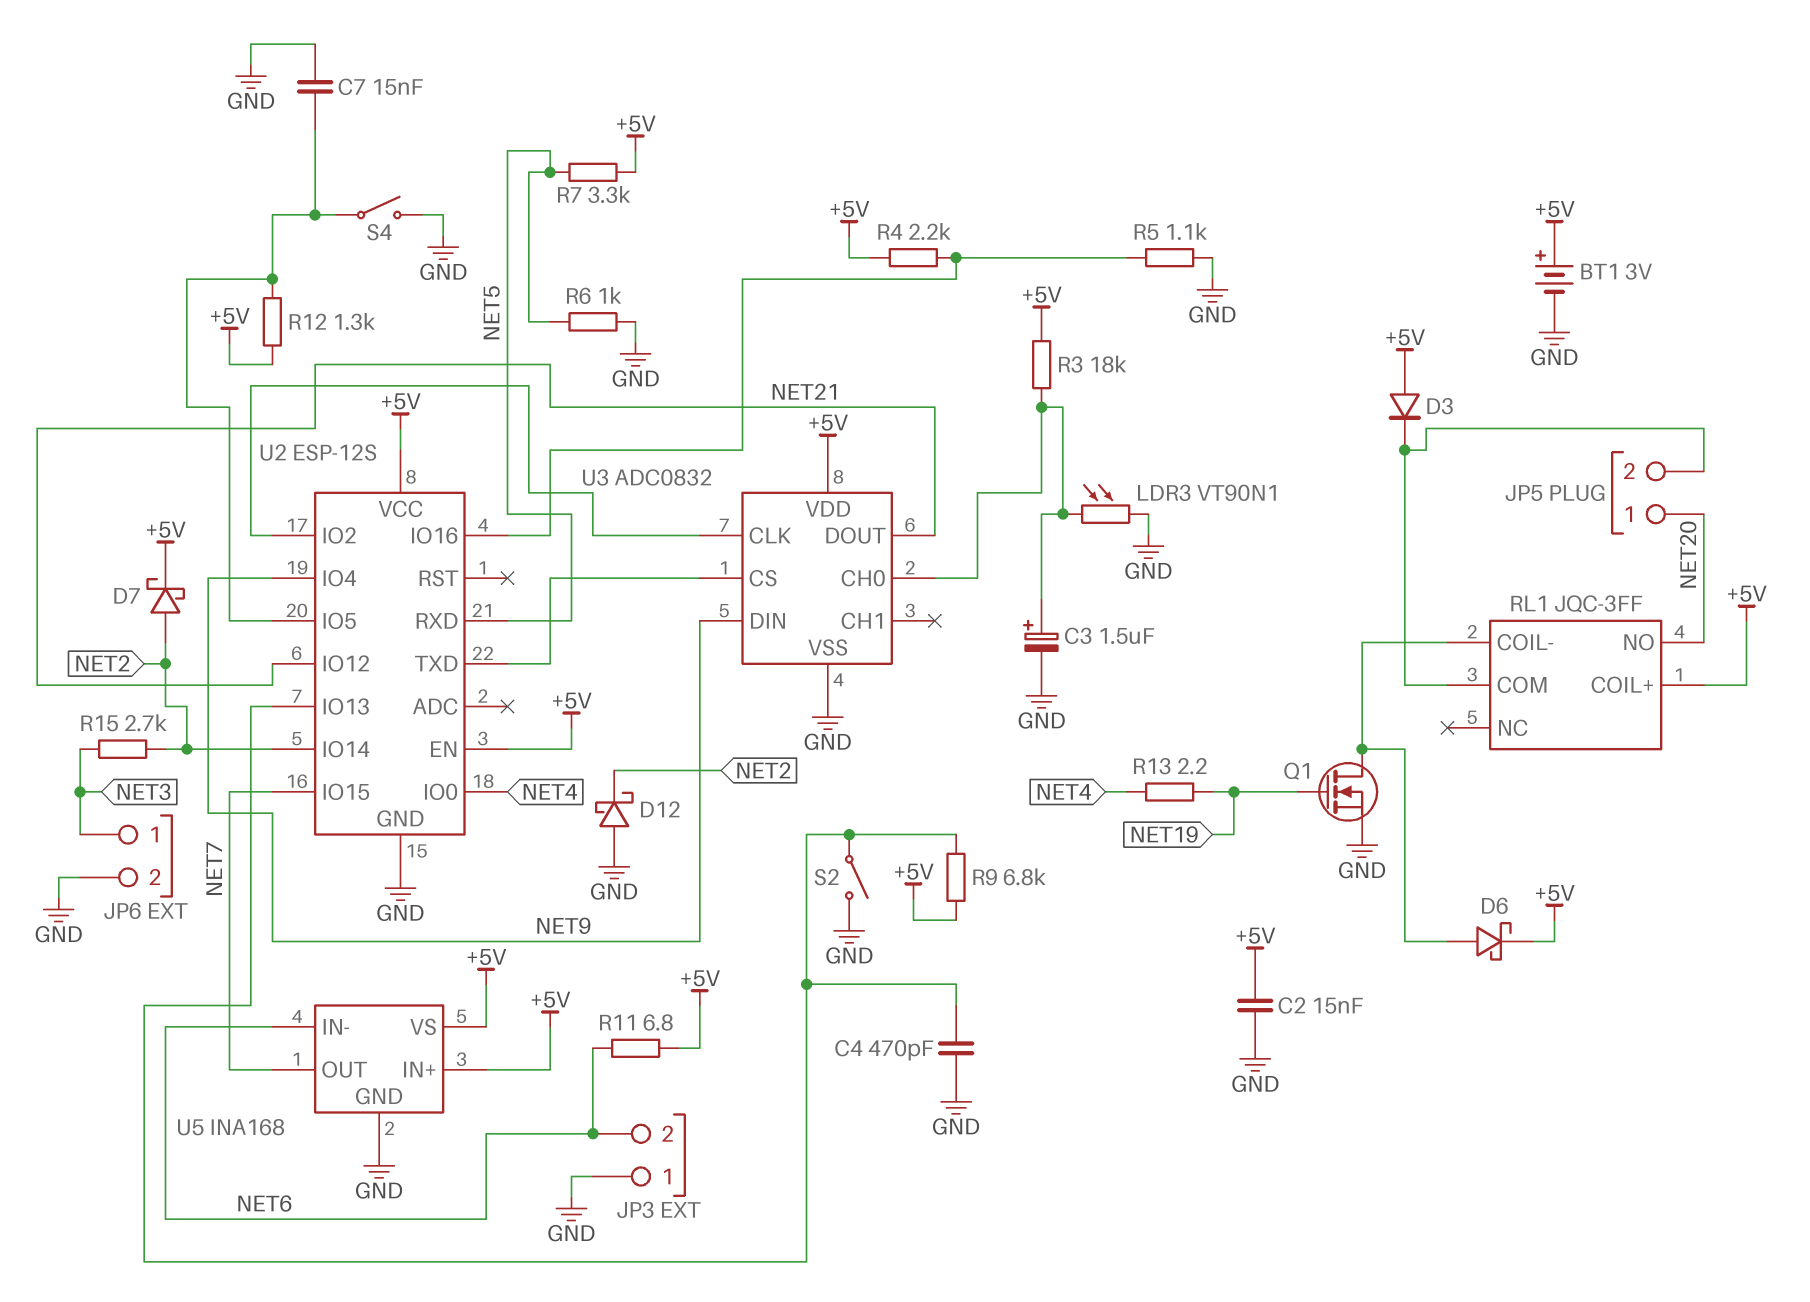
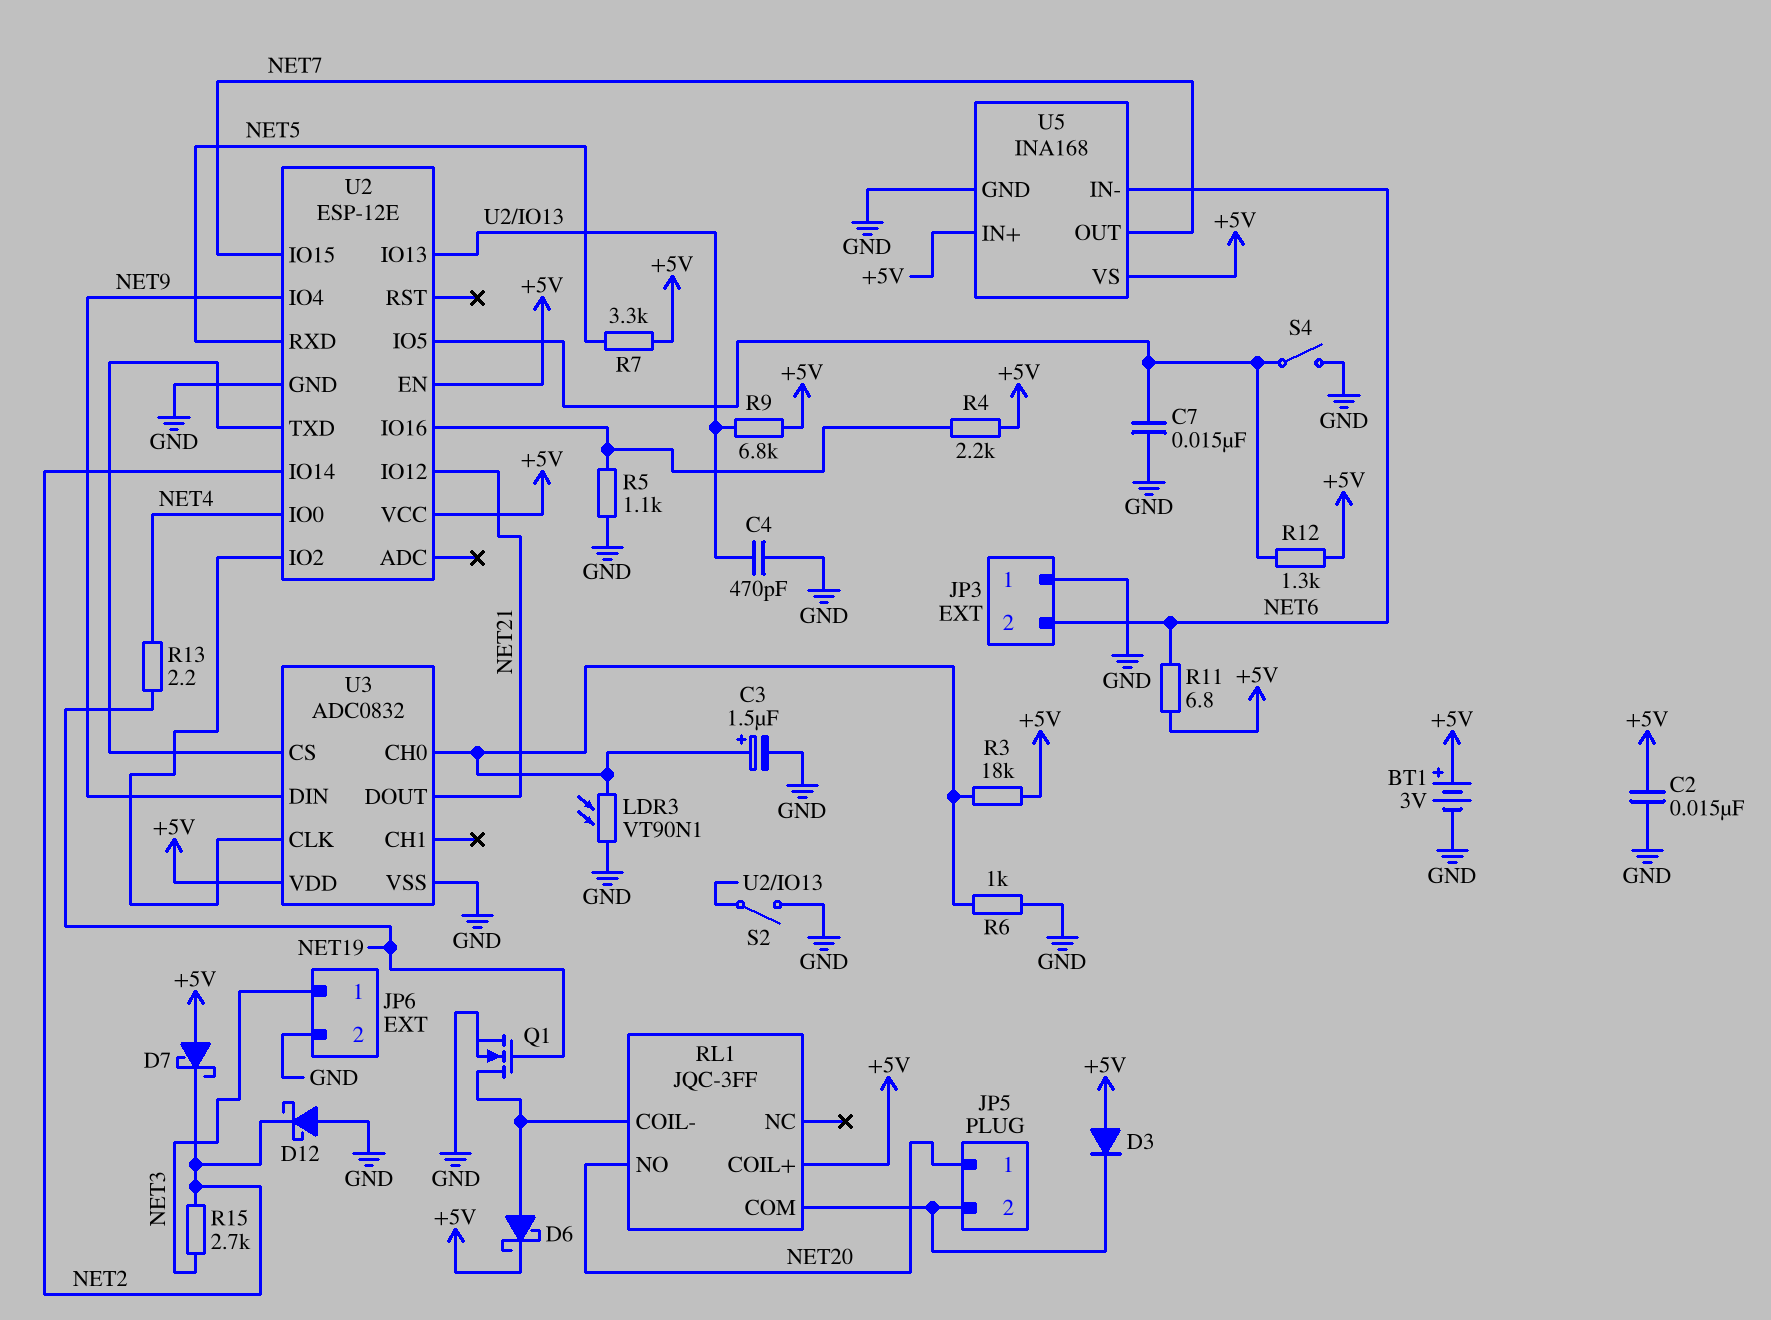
D7: schottky (A NET2, K +5V) -> schottky (A +5V, K NET2)
R6: 1k (GND, NET5) -> 1k (GND, U3/CH0)
U2: ESP-12S -> ESP-12E

